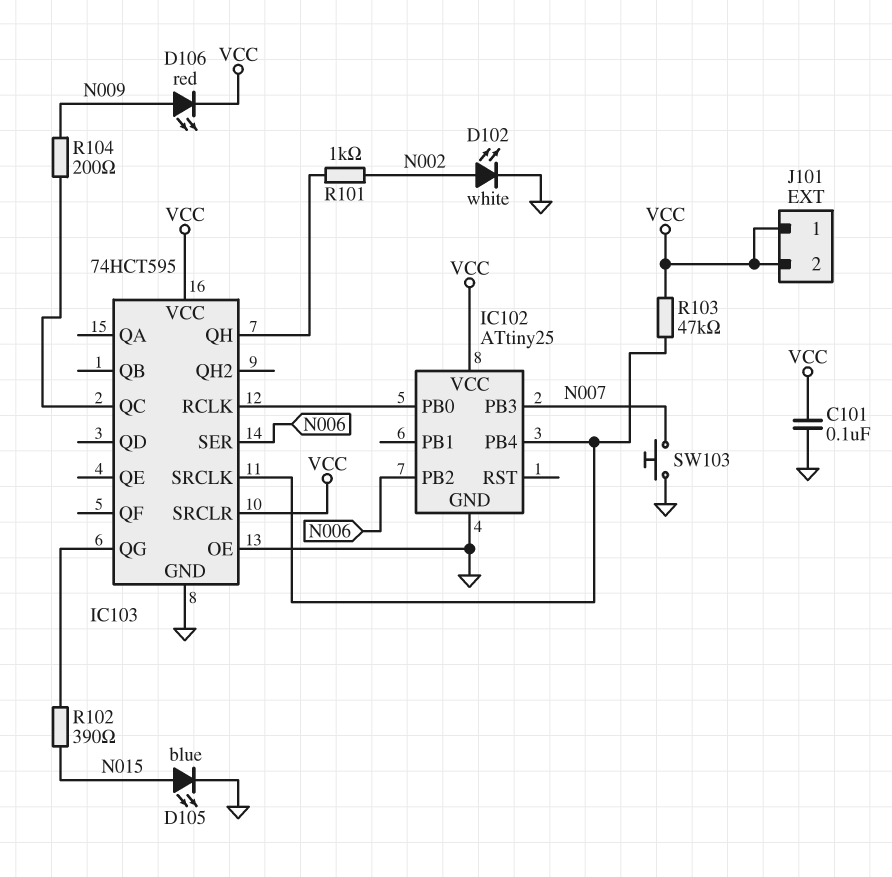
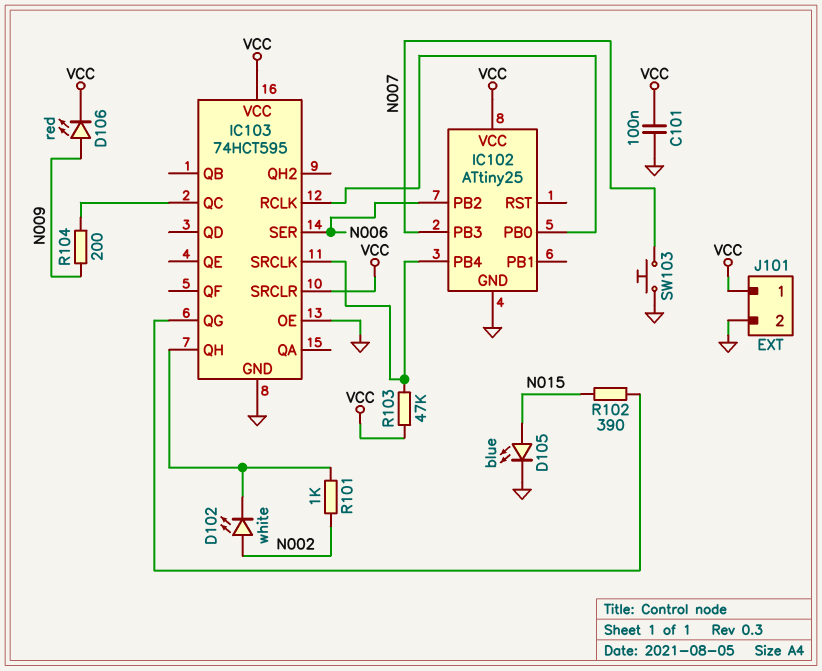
D102: LED white (A N002, K GND) -> LED white (A N002, K IC103/QH)
J101 pin 2: VCC -> GND

